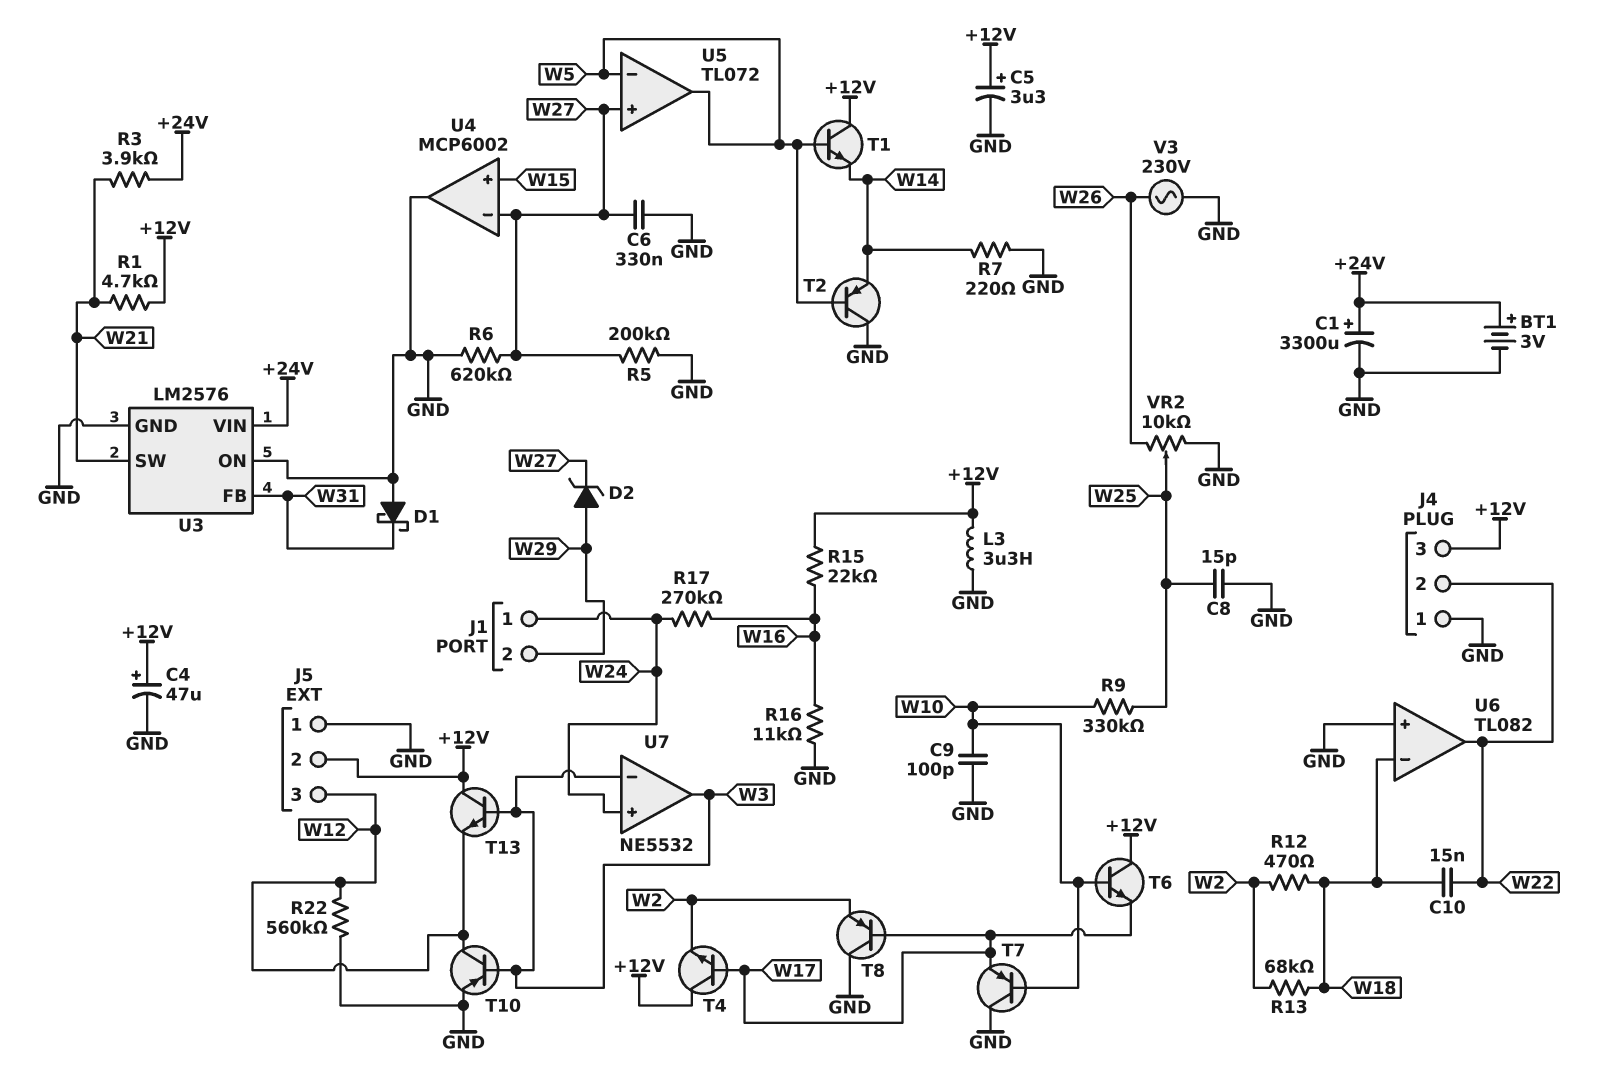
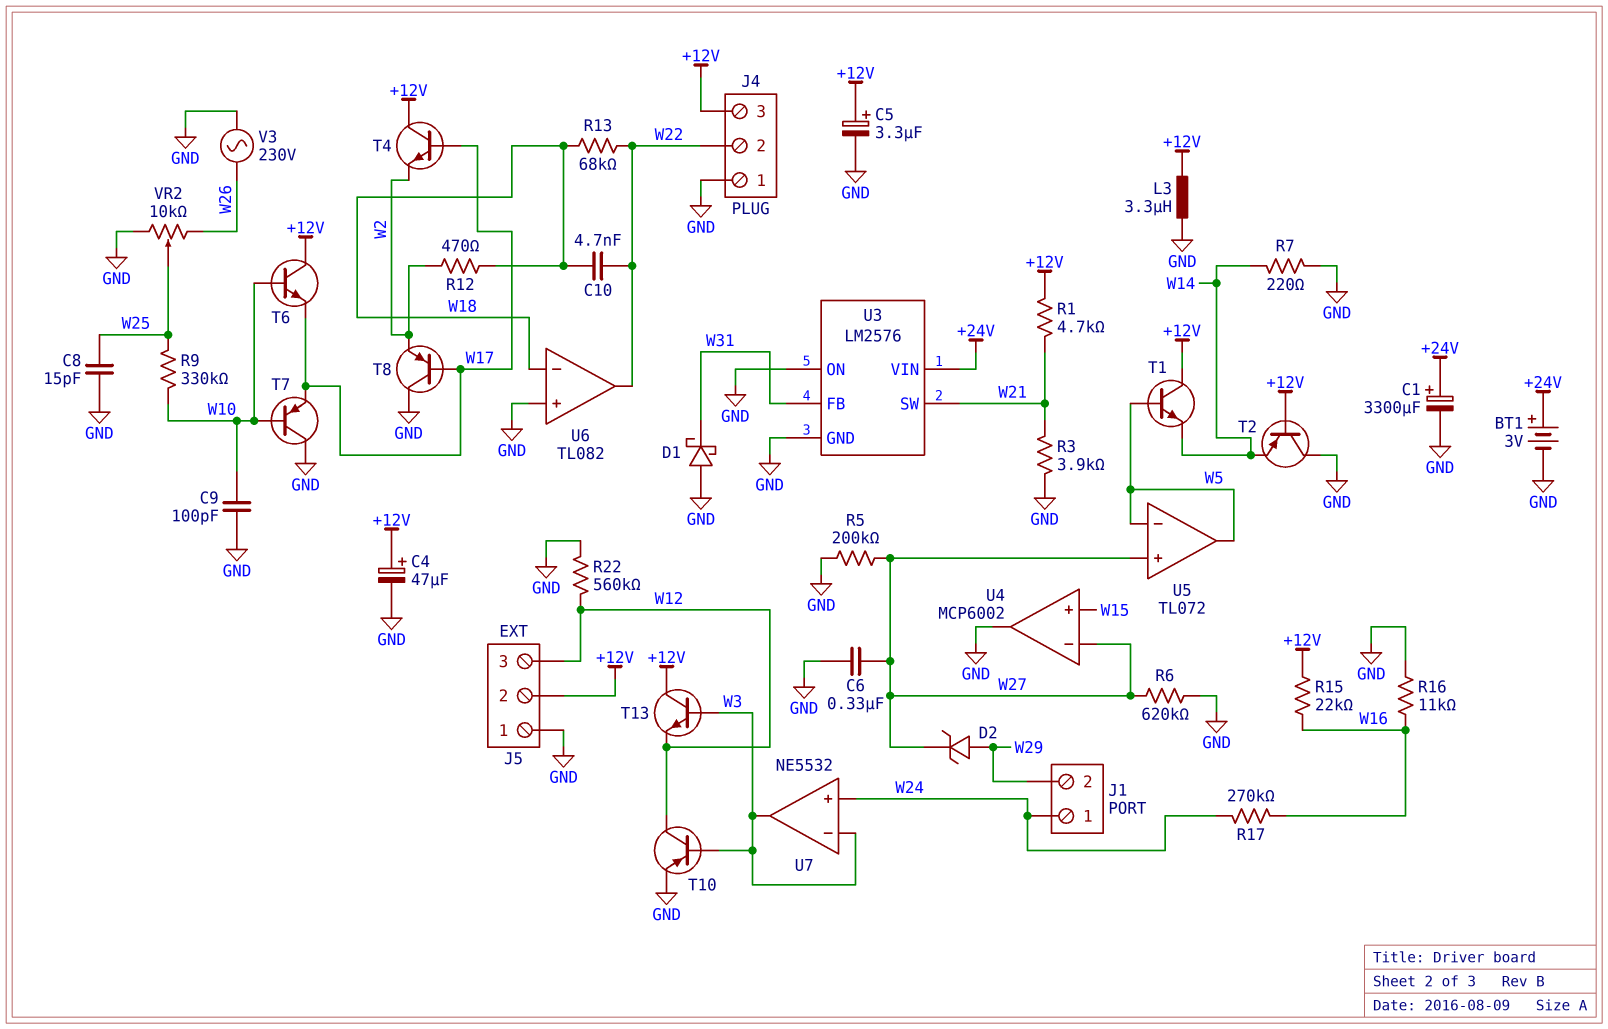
C10: 15nF (W18, W22) -> 4.7nF (W18, W22)
R3: 3.9k (+24V, W21) -> 3.9k (GND, W21)
R13: 68k (W2, W18) -> 68k (W18, W22)
T2: PNP (B W5, C GND, E W14) -> PNP (B +12V, C GND, E W14)

